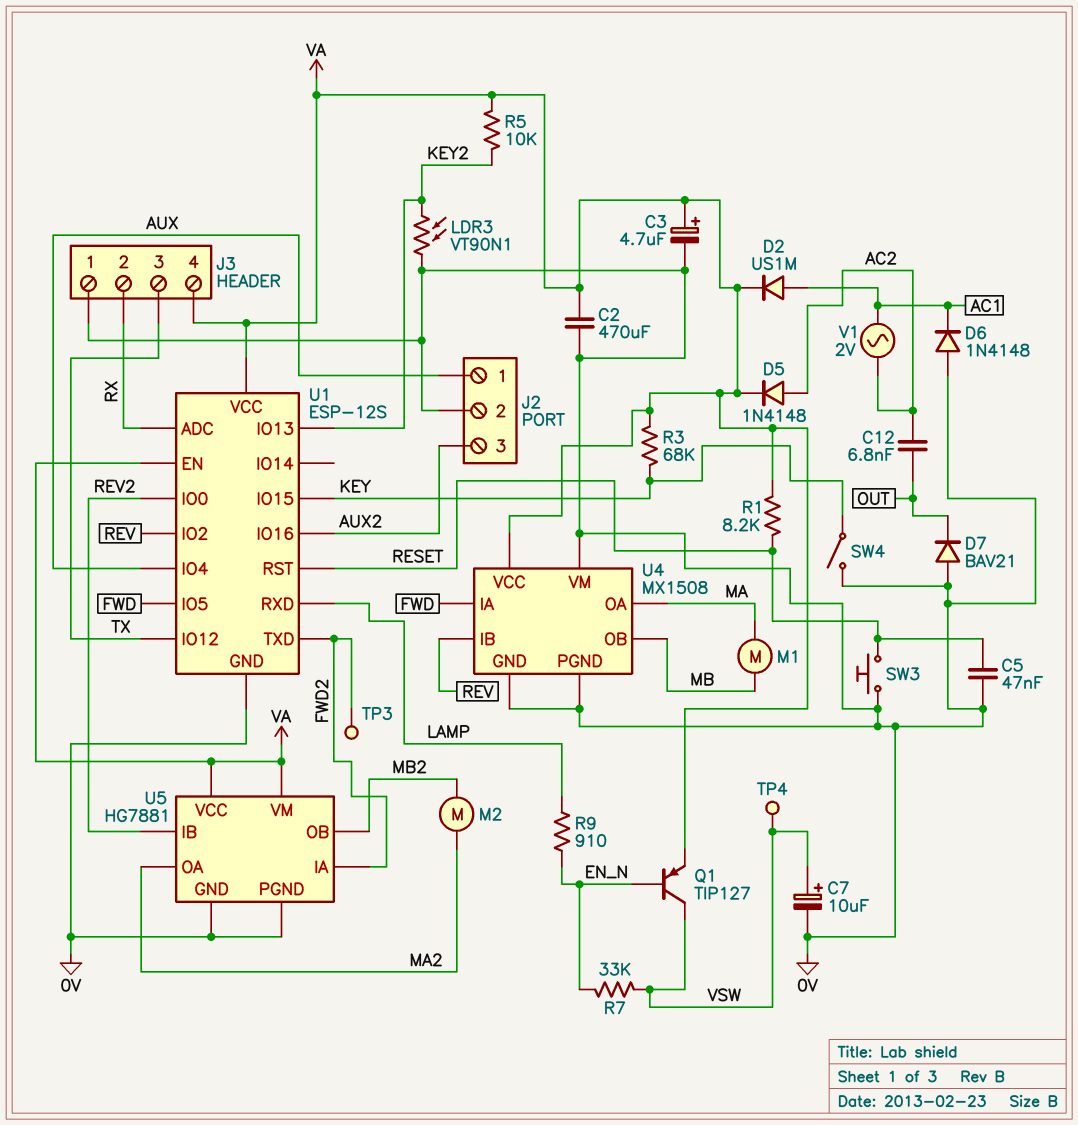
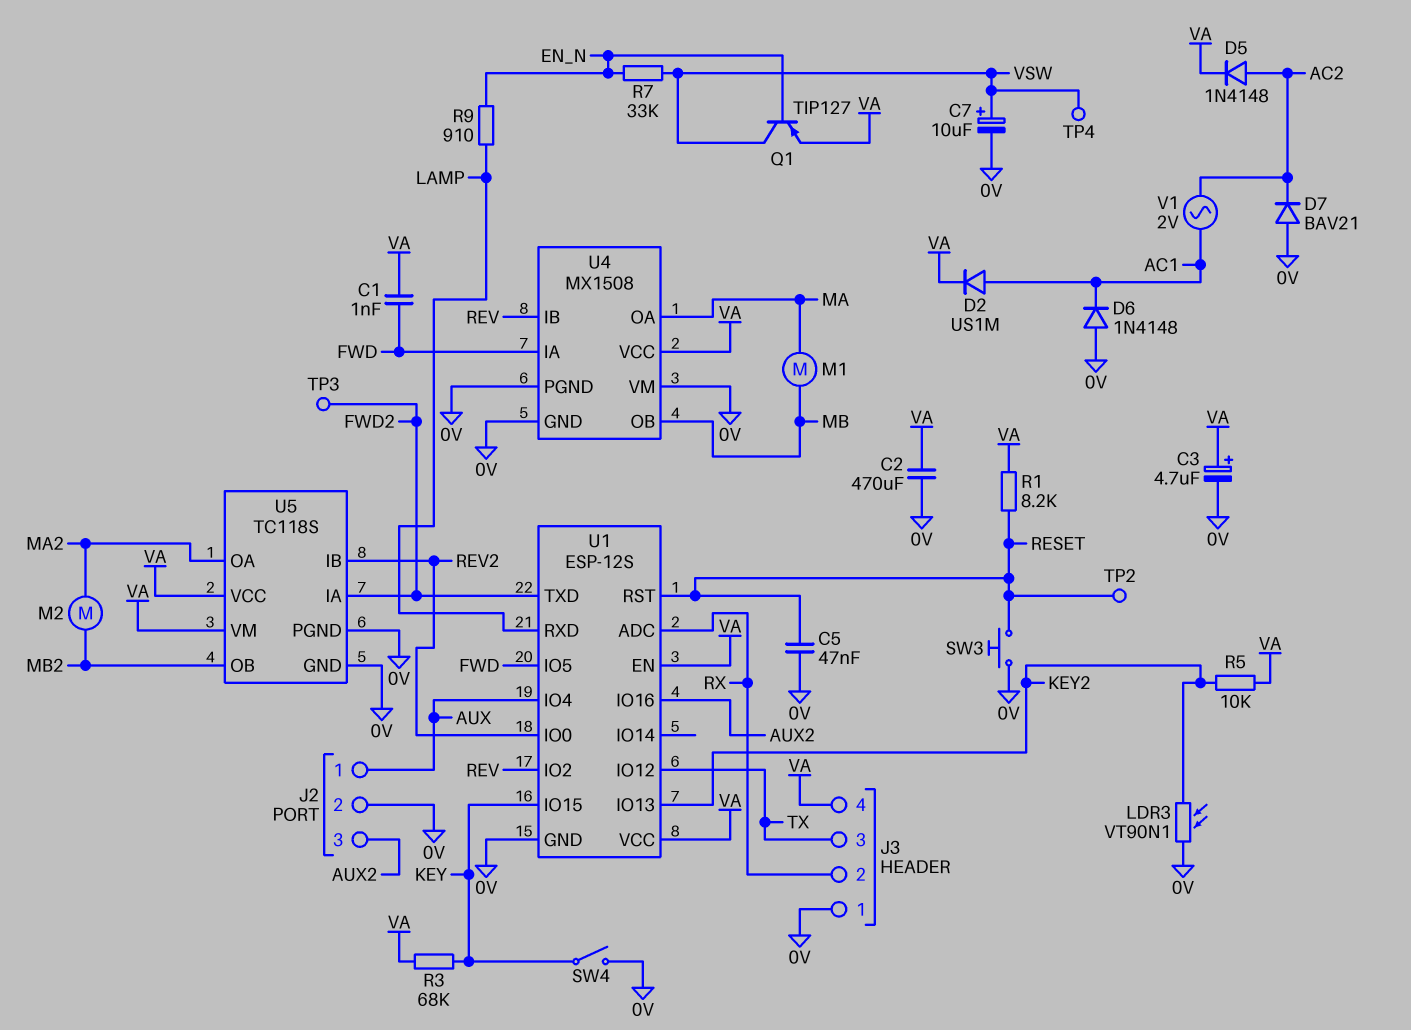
C1: none -> 1nF (FWD, VA)
C12: 6.8nF (AC2, OUT) -> none
D7: diode BAV21 (A 0V, K OUT) -> diode BAV21 (A 0V, K AC2)
TP2: none -> test point (RESET)
U5: HG7881 -> TC118S

